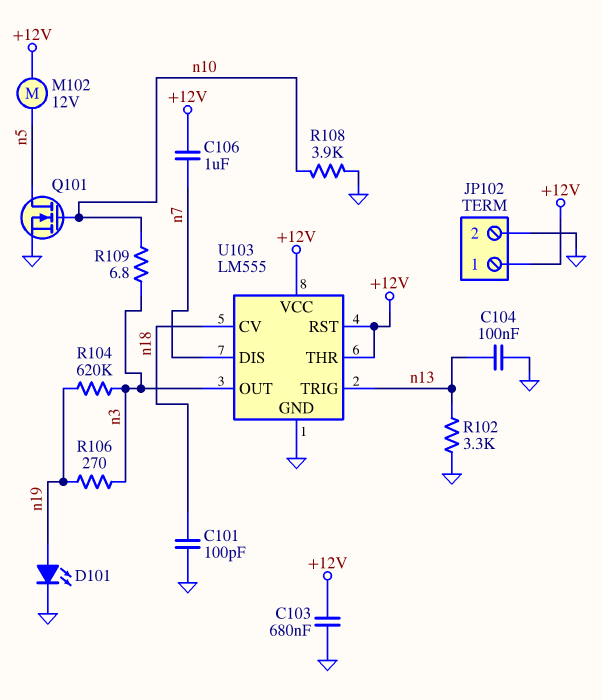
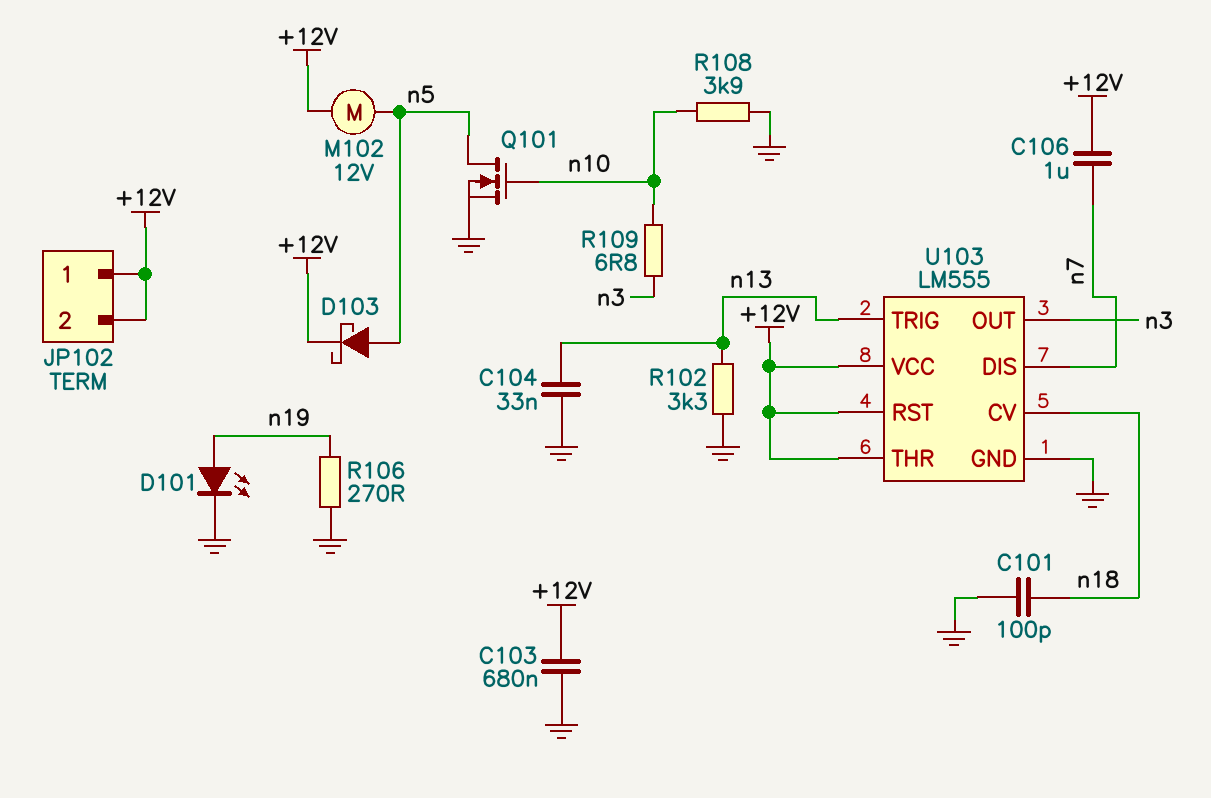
C104: 100nF (GND, n13) -> 33nF (GND, n13)
D103: none -> schottky (A n5, K +12V)
JP102 pin 2: GND -> +12V
R104: 620k (n3, n19) -> none
R106: 270 (n3, n19) -> 270 (GND, n19)

